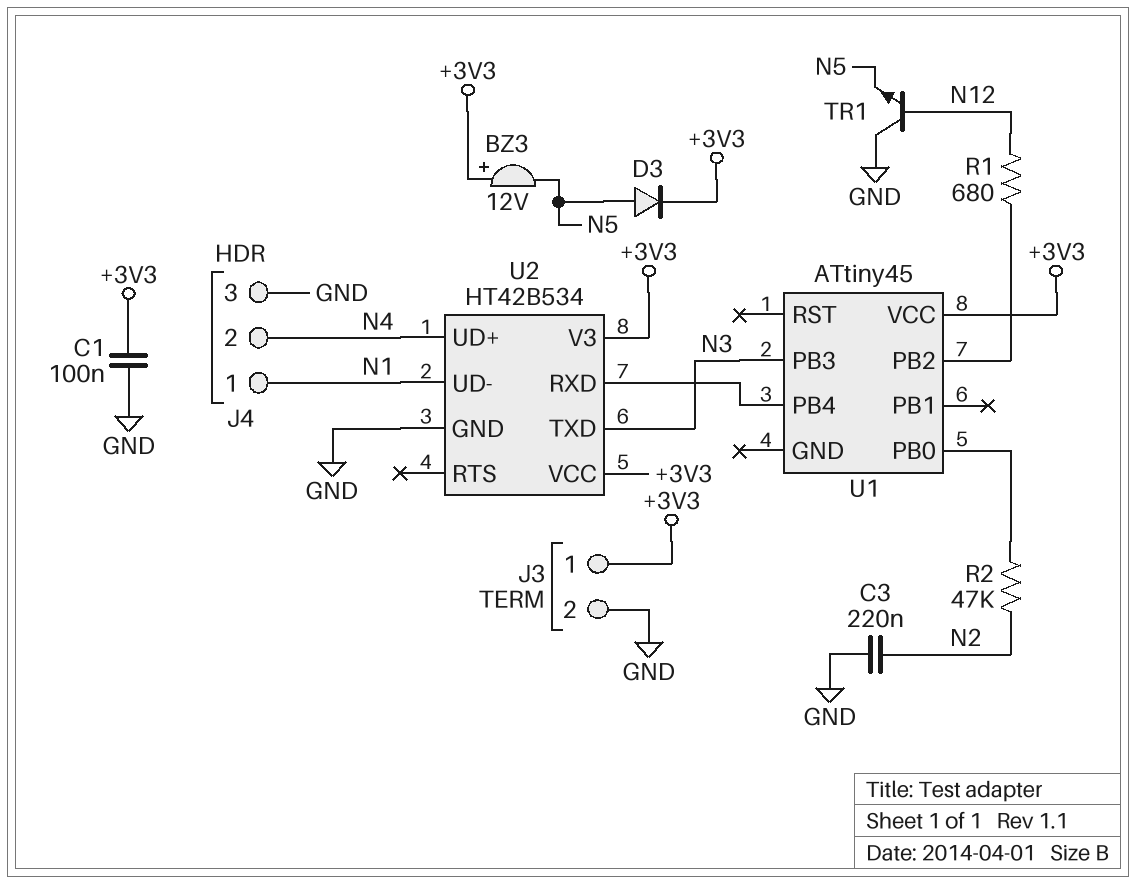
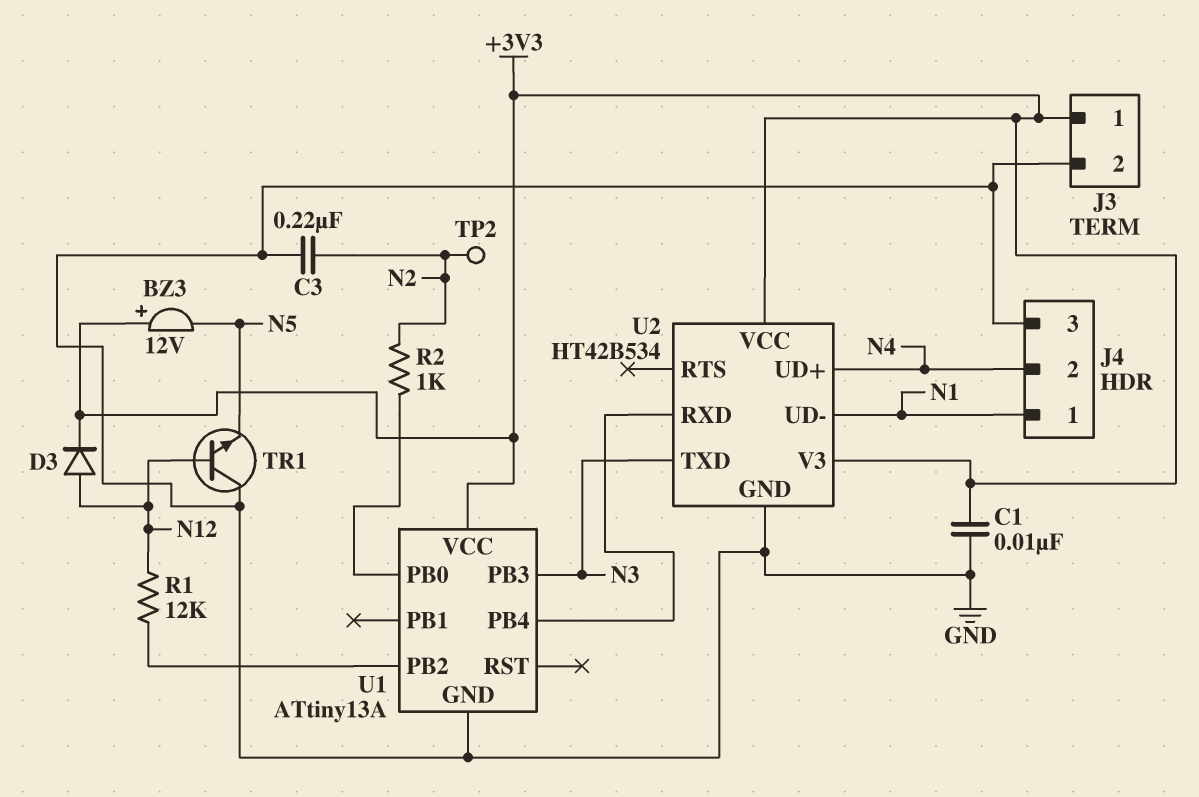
C1: 100nF (+3V3, GND) -> 10nF (+3V3, GND)
D3: diode (A N5, K +3V3) -> diode (A N12, K +3V3)
R1: 680 (N12, U1/PB2) -> 12k (N12, U1/PB2)
R2: 47k (N2, U1/PB0) -> 1k (N2, U1/PB0)
TP2: none -> test point (N2)
U1: ATtiny45 -> ATtiny13A
U1 pin GND: none -> GND

